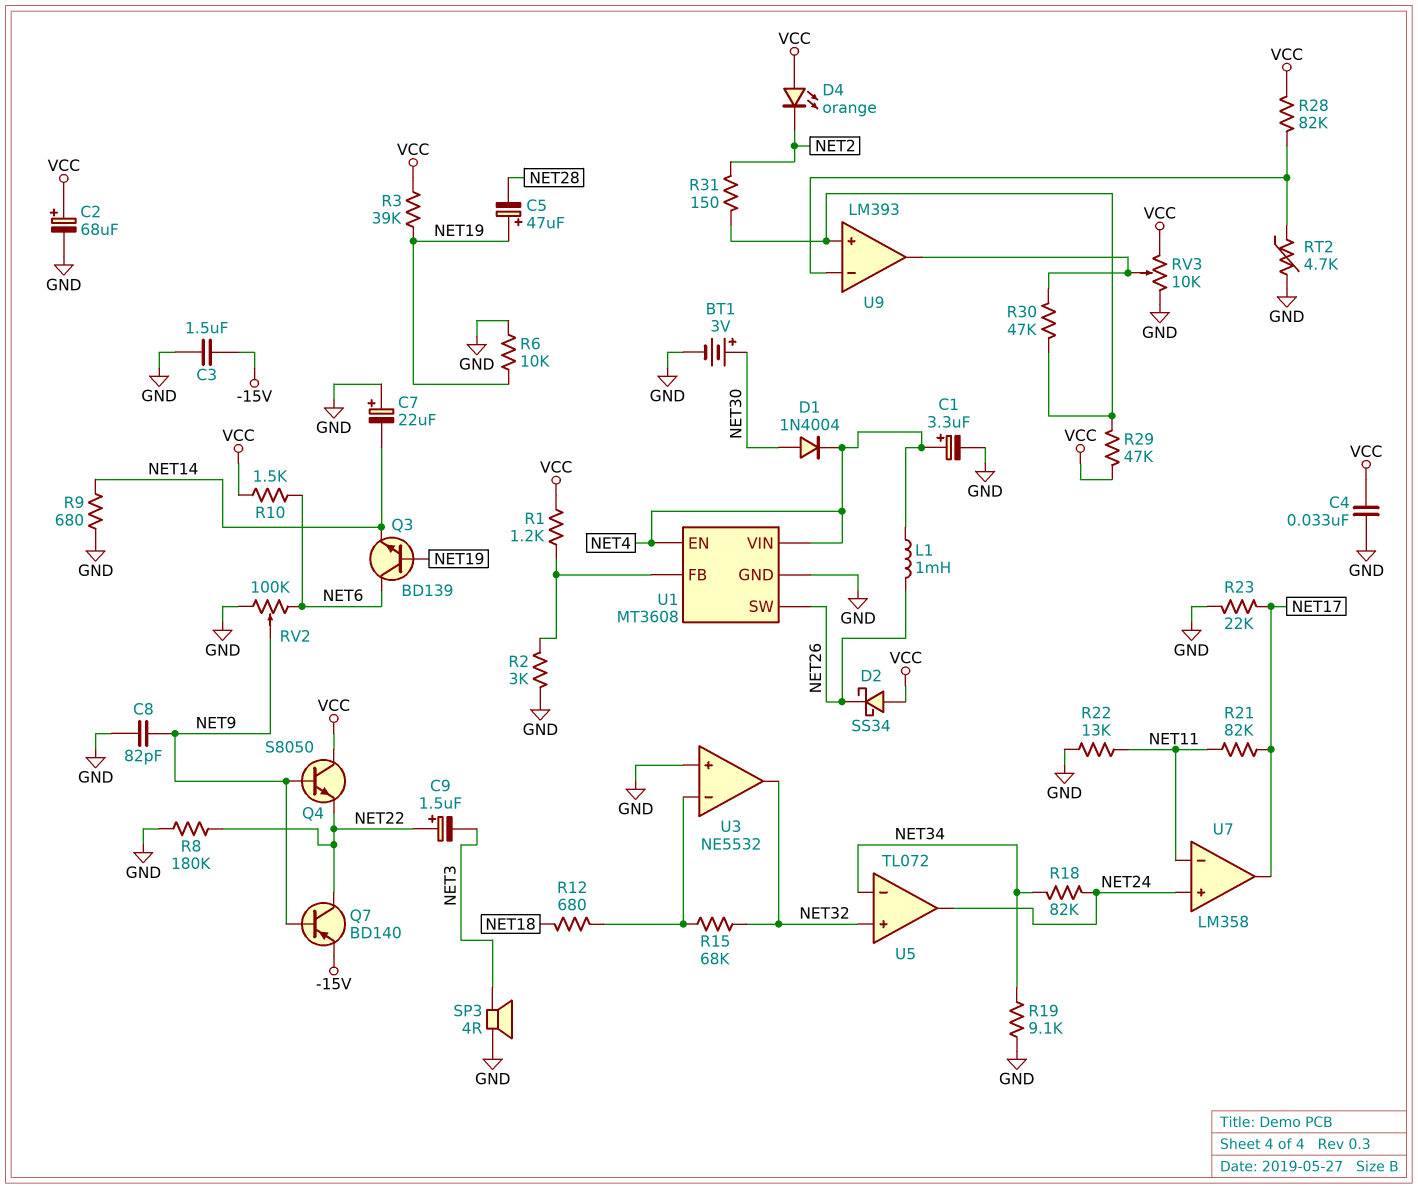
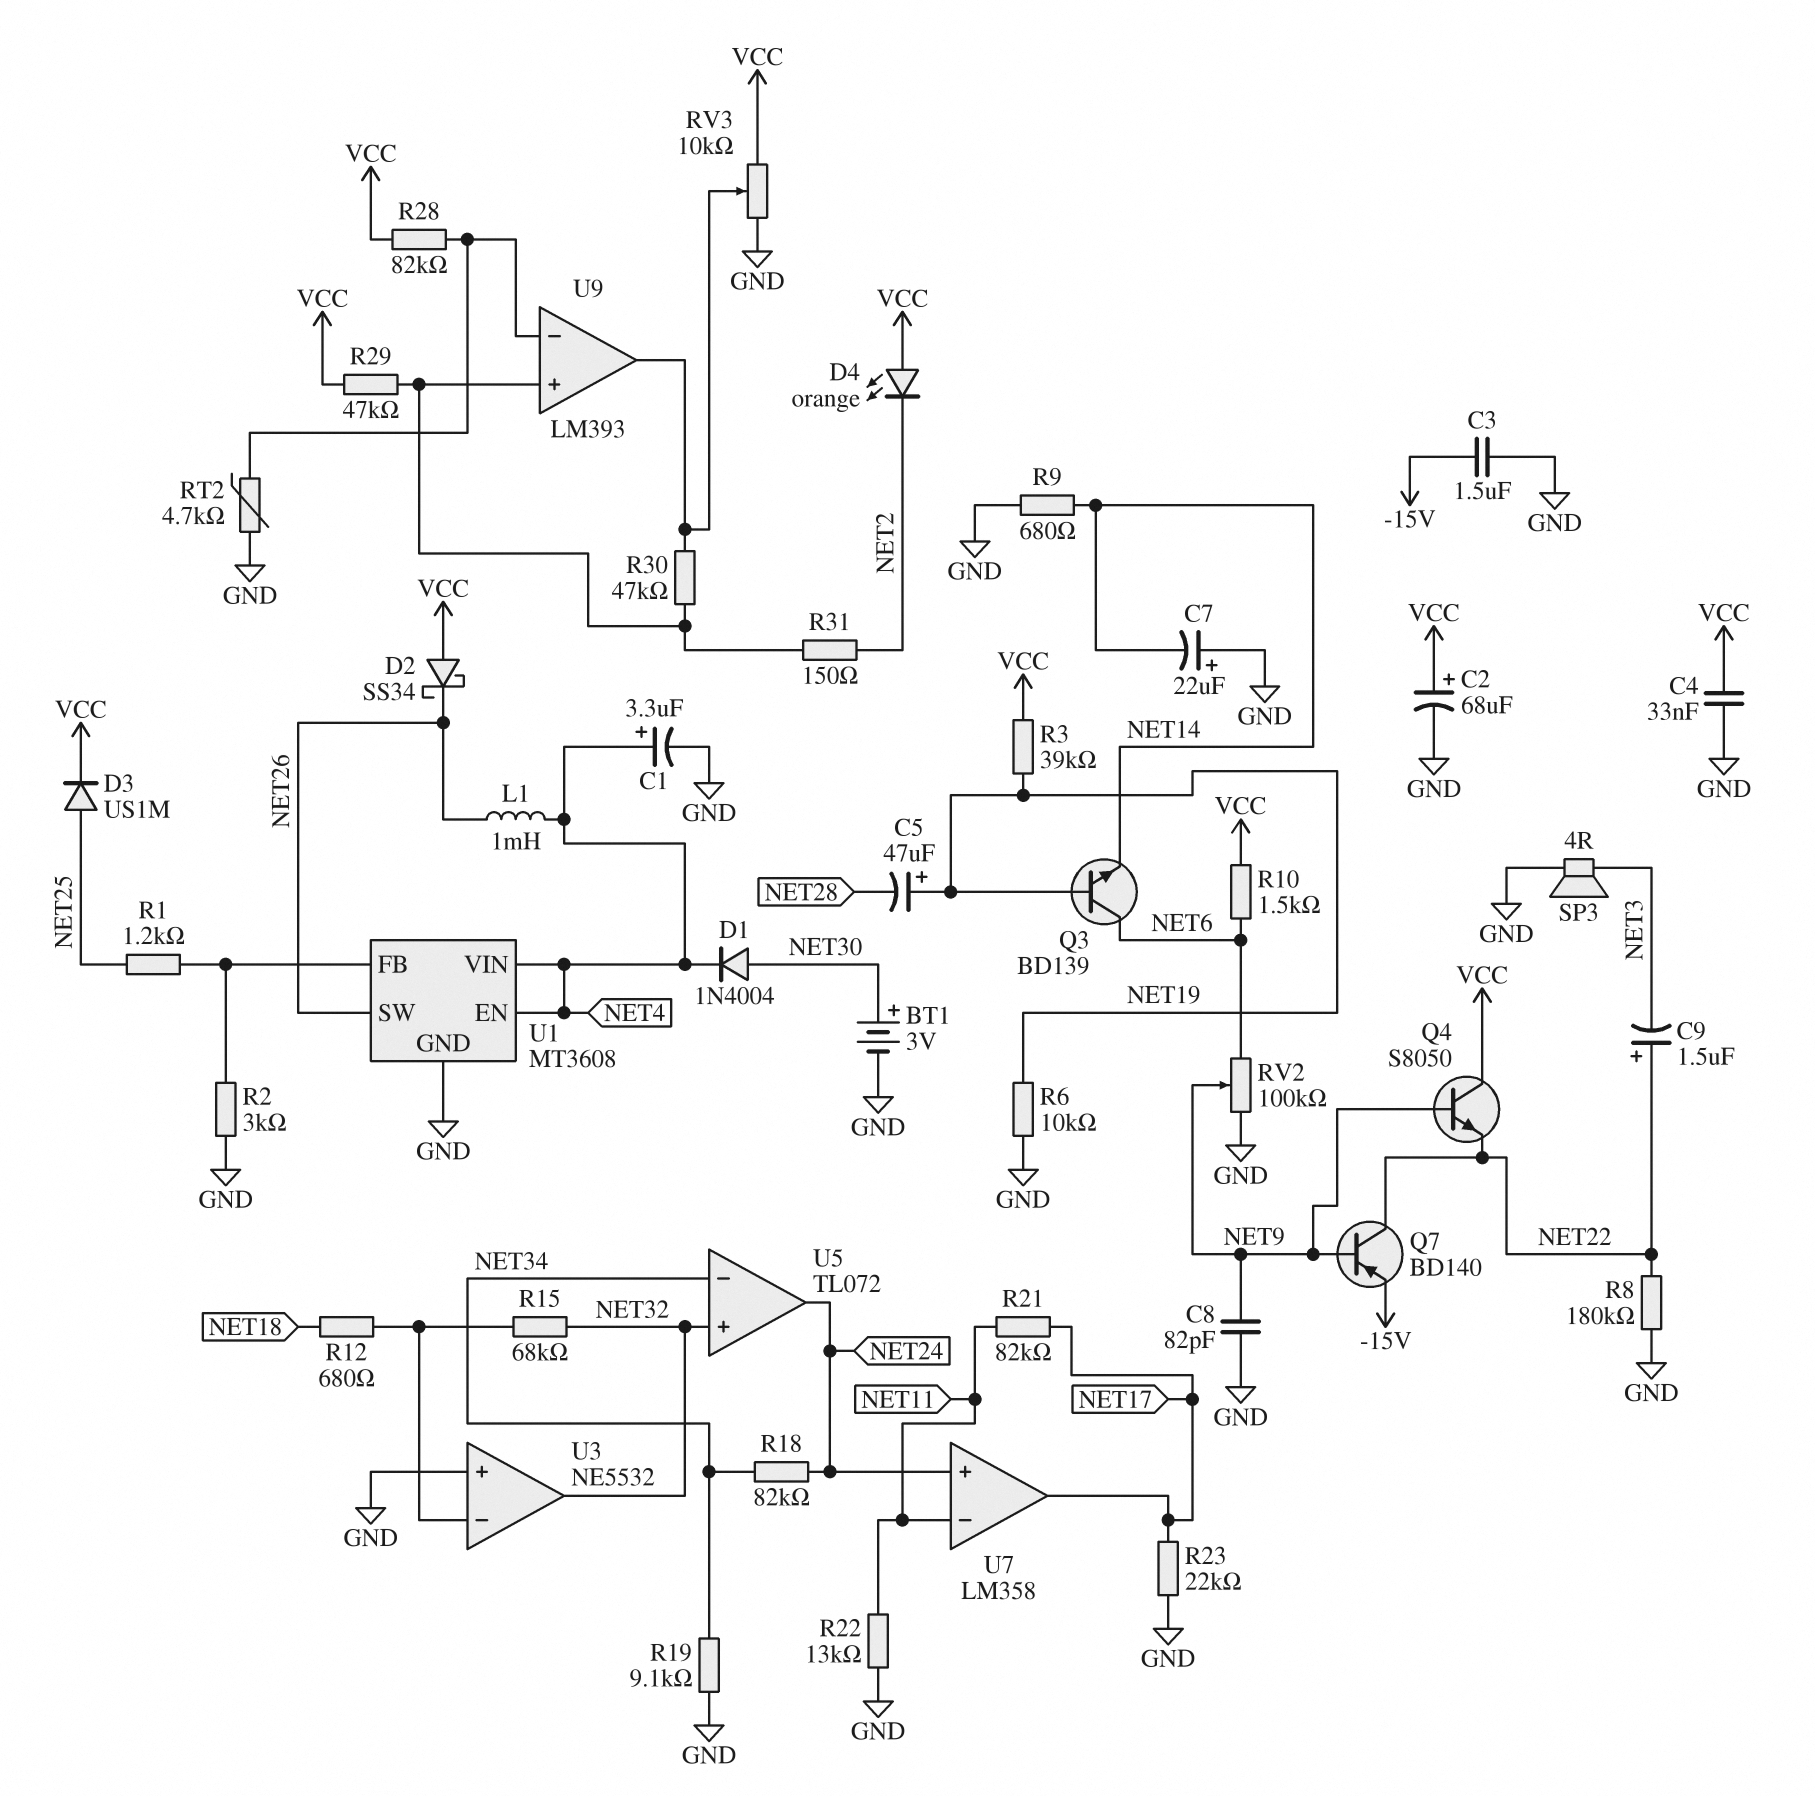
D3: none -> diode US1M (A NET25, K VCC)
R1: 1.2k (U1/FB, VCC) -> 1.2k (NET25, U1/FB)

